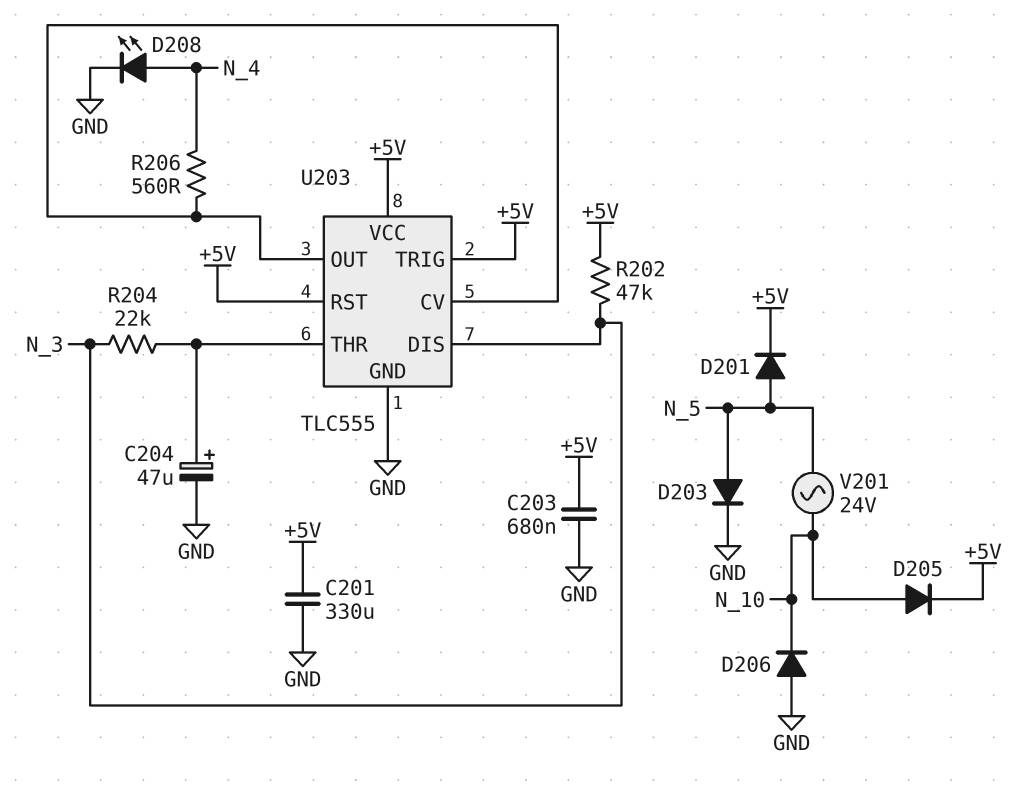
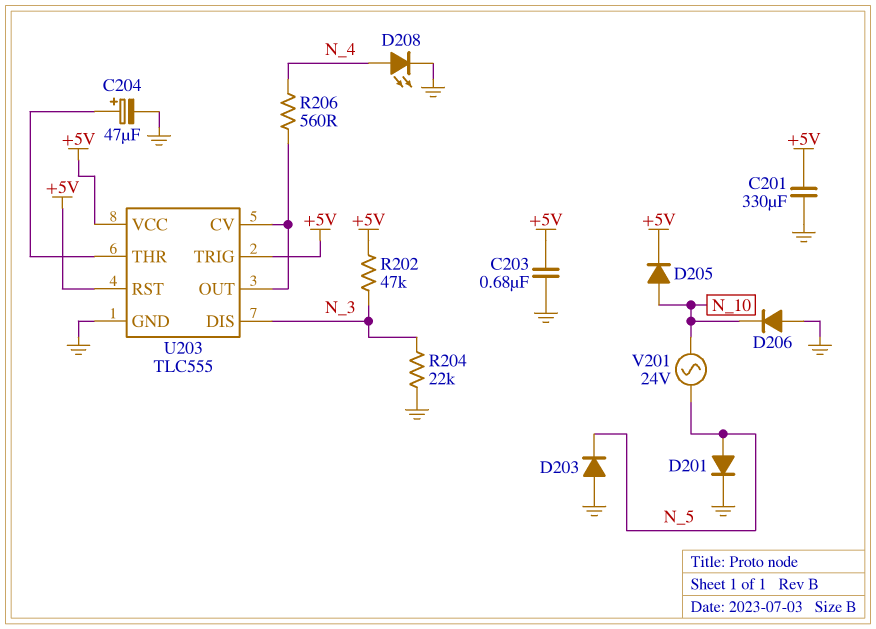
D201: diode (A N_5, K +5V) -> diode (A N_5, K GND)
D203: diode (A N_5, K GND) -> diode (A GND, K N_5)
R204: 22k (N_3, U203/THR) -> 22k (GND, N_3)

